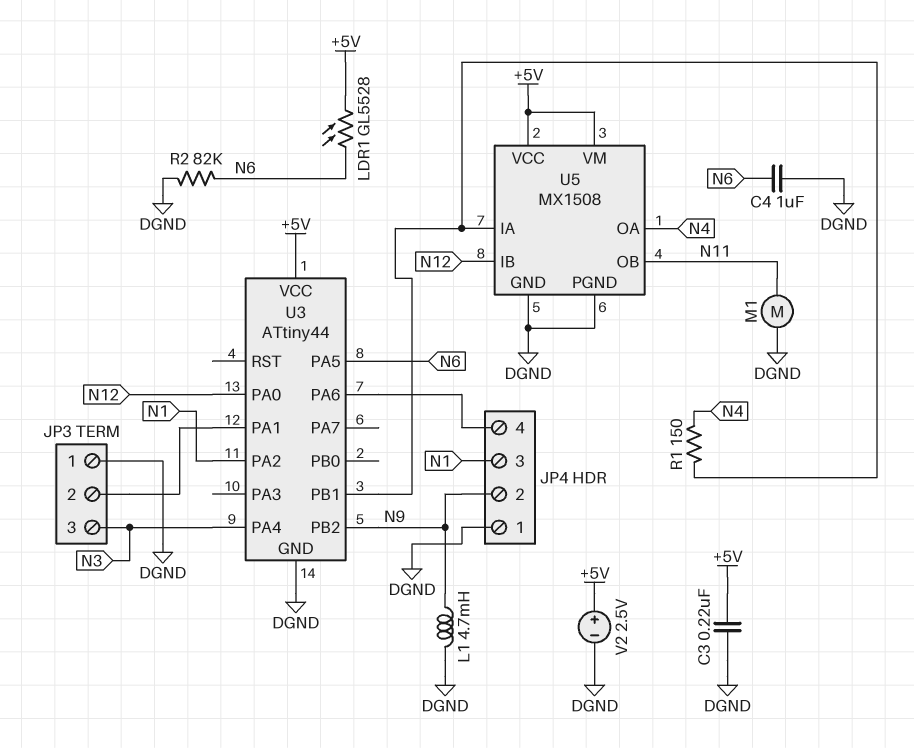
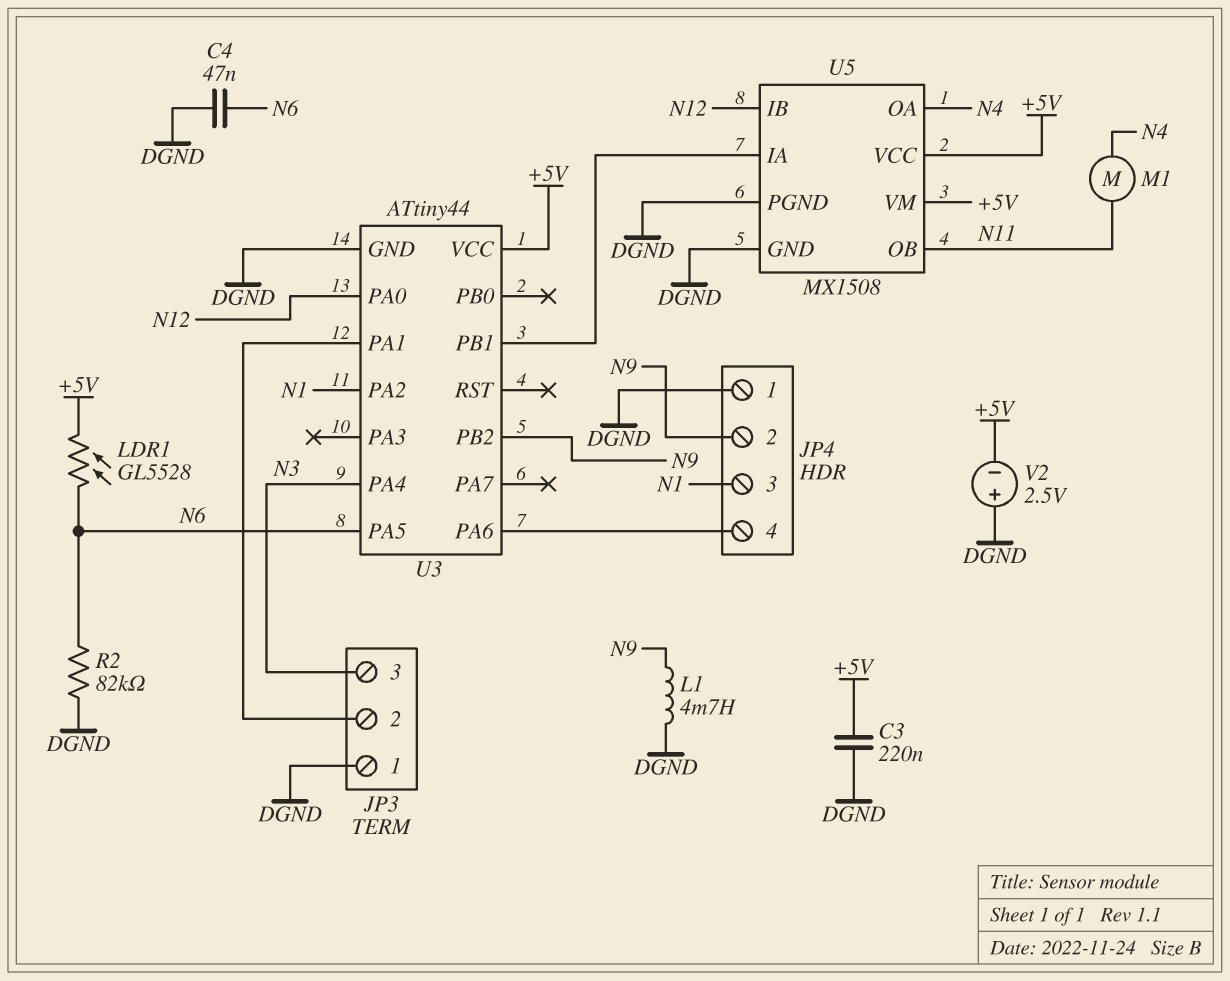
C4: 1uF (DGND, N6) -> 47nF (DGND, N6)
M1: motor (DGND, N11) -> motor (N4, N11)
R1: 150 (N4, U3/PB1) -> none
V2: 2.5V (plus +5V, minus DGND) -> 2.5V (plus DGND, minus +5V)

